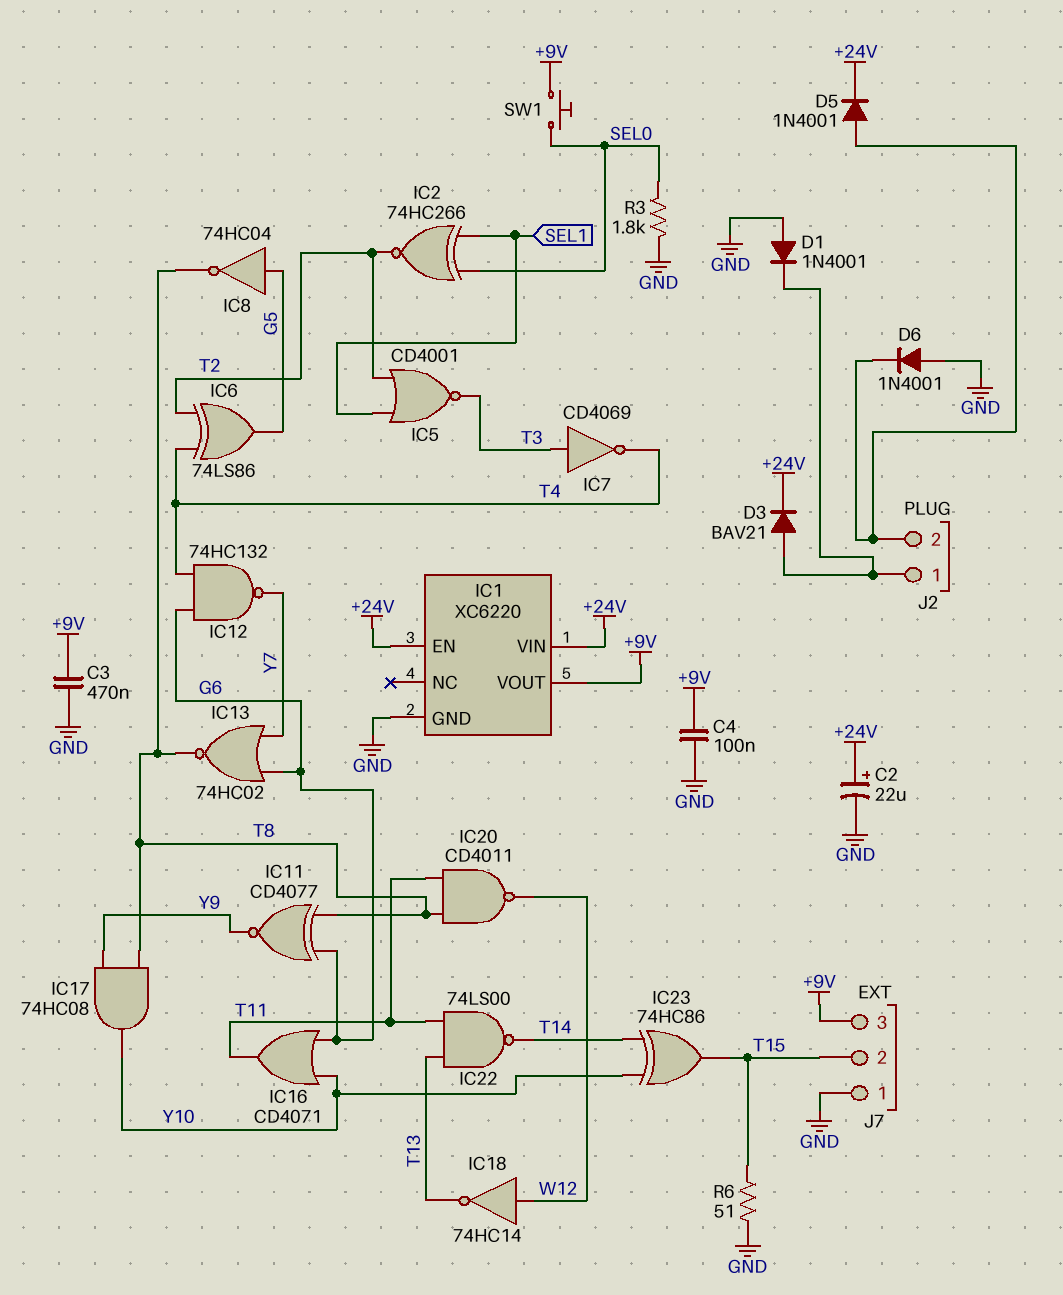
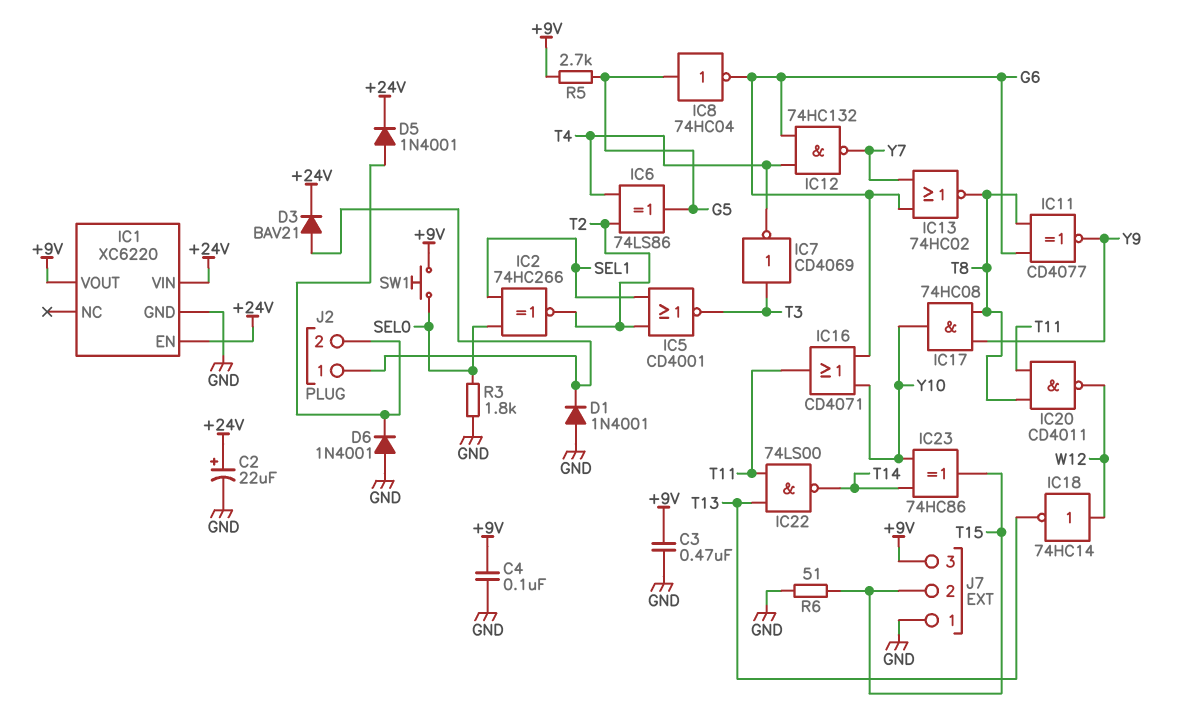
IC8: NOT 74HC04 (in G5, out T8) -> NOT 74HC04 (in G5, out G6)
R5: none -> 2.7k (+9V, G5)

